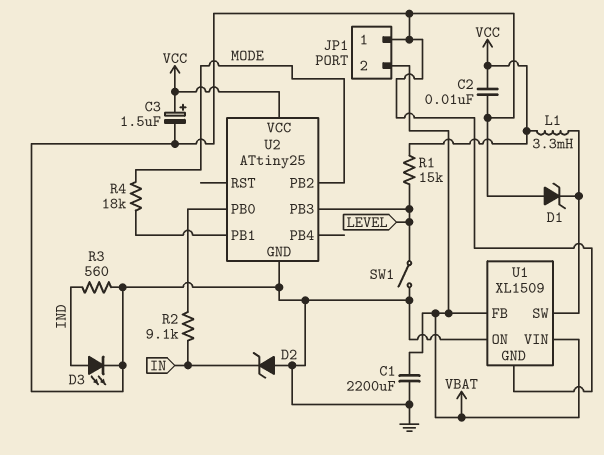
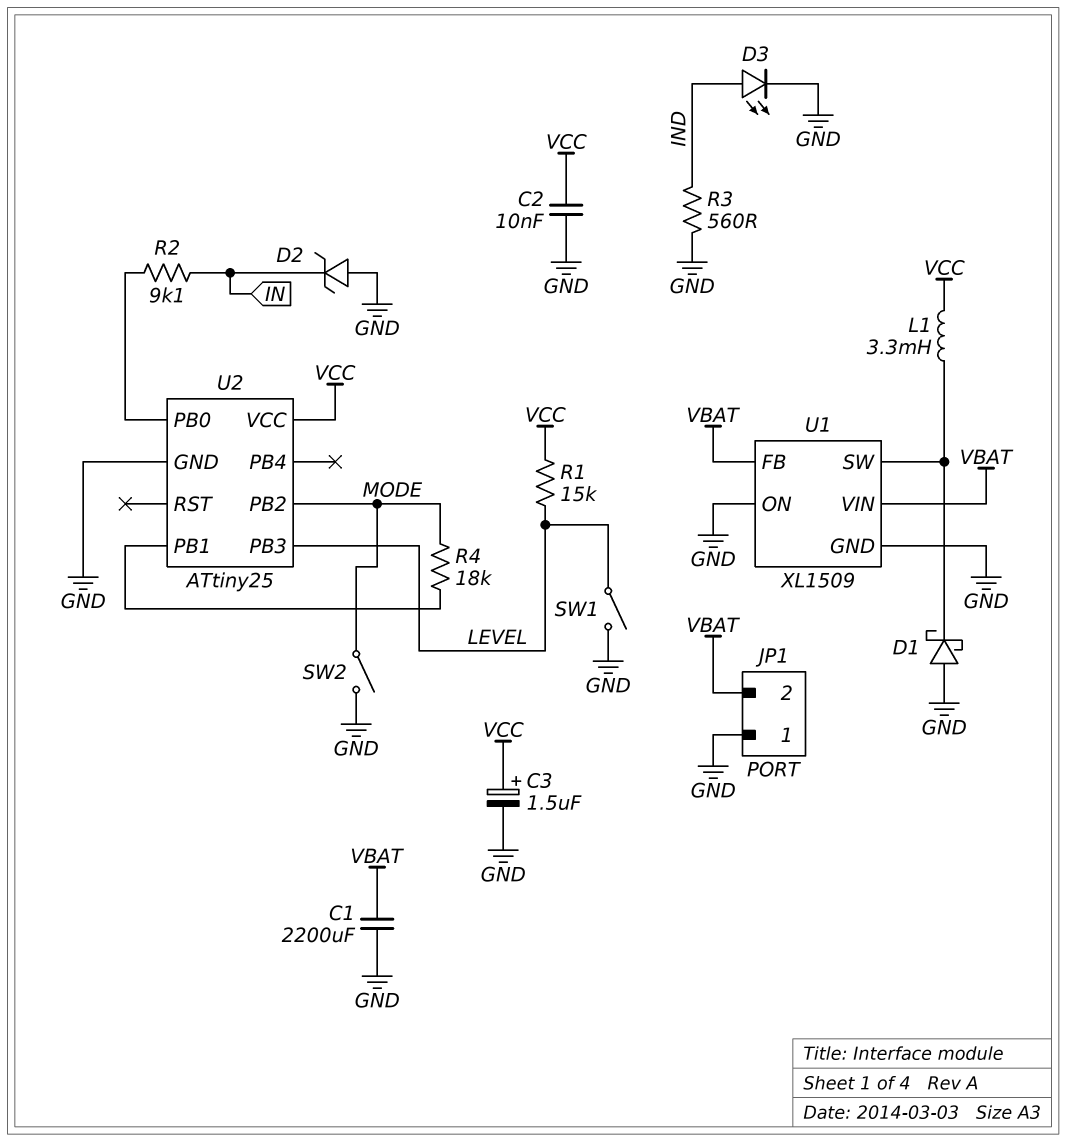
D1: zener (A GND, K U1/SW) -> schottky (A GND, K U1/SW)
SW2: none -> switch (GND, MODE)

